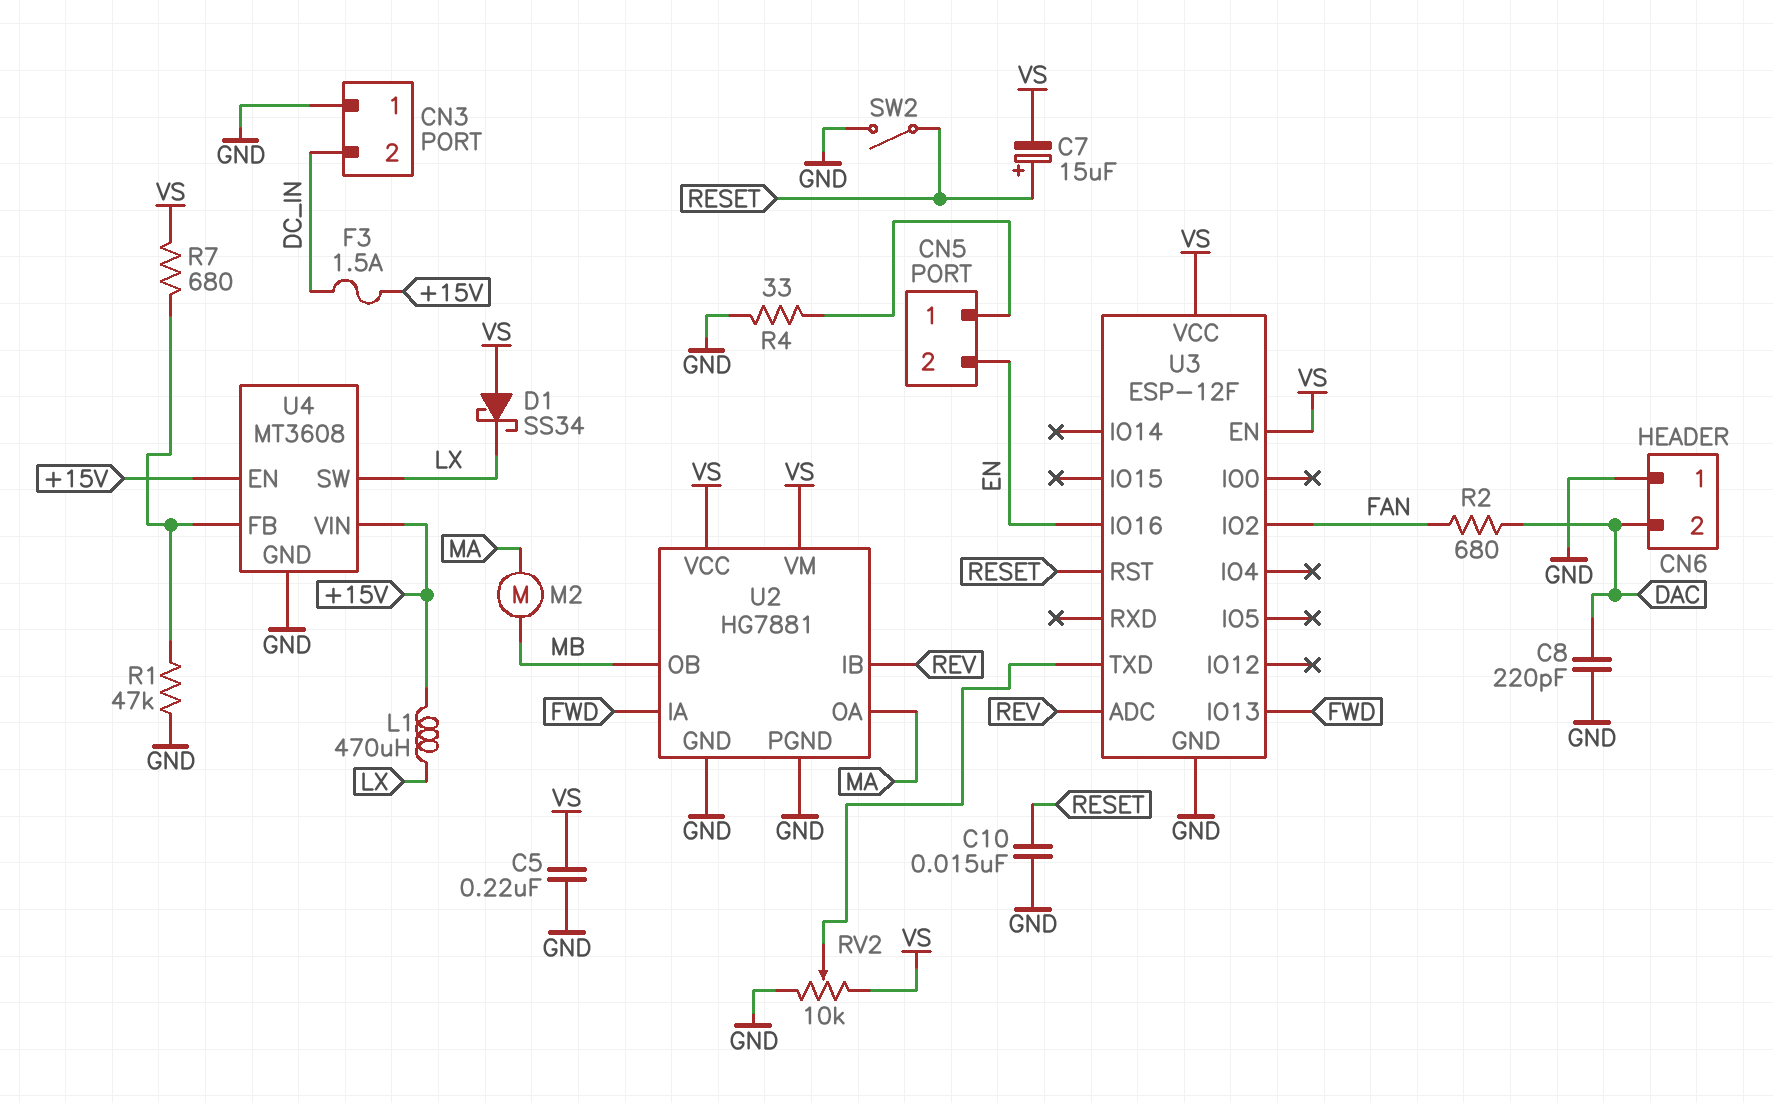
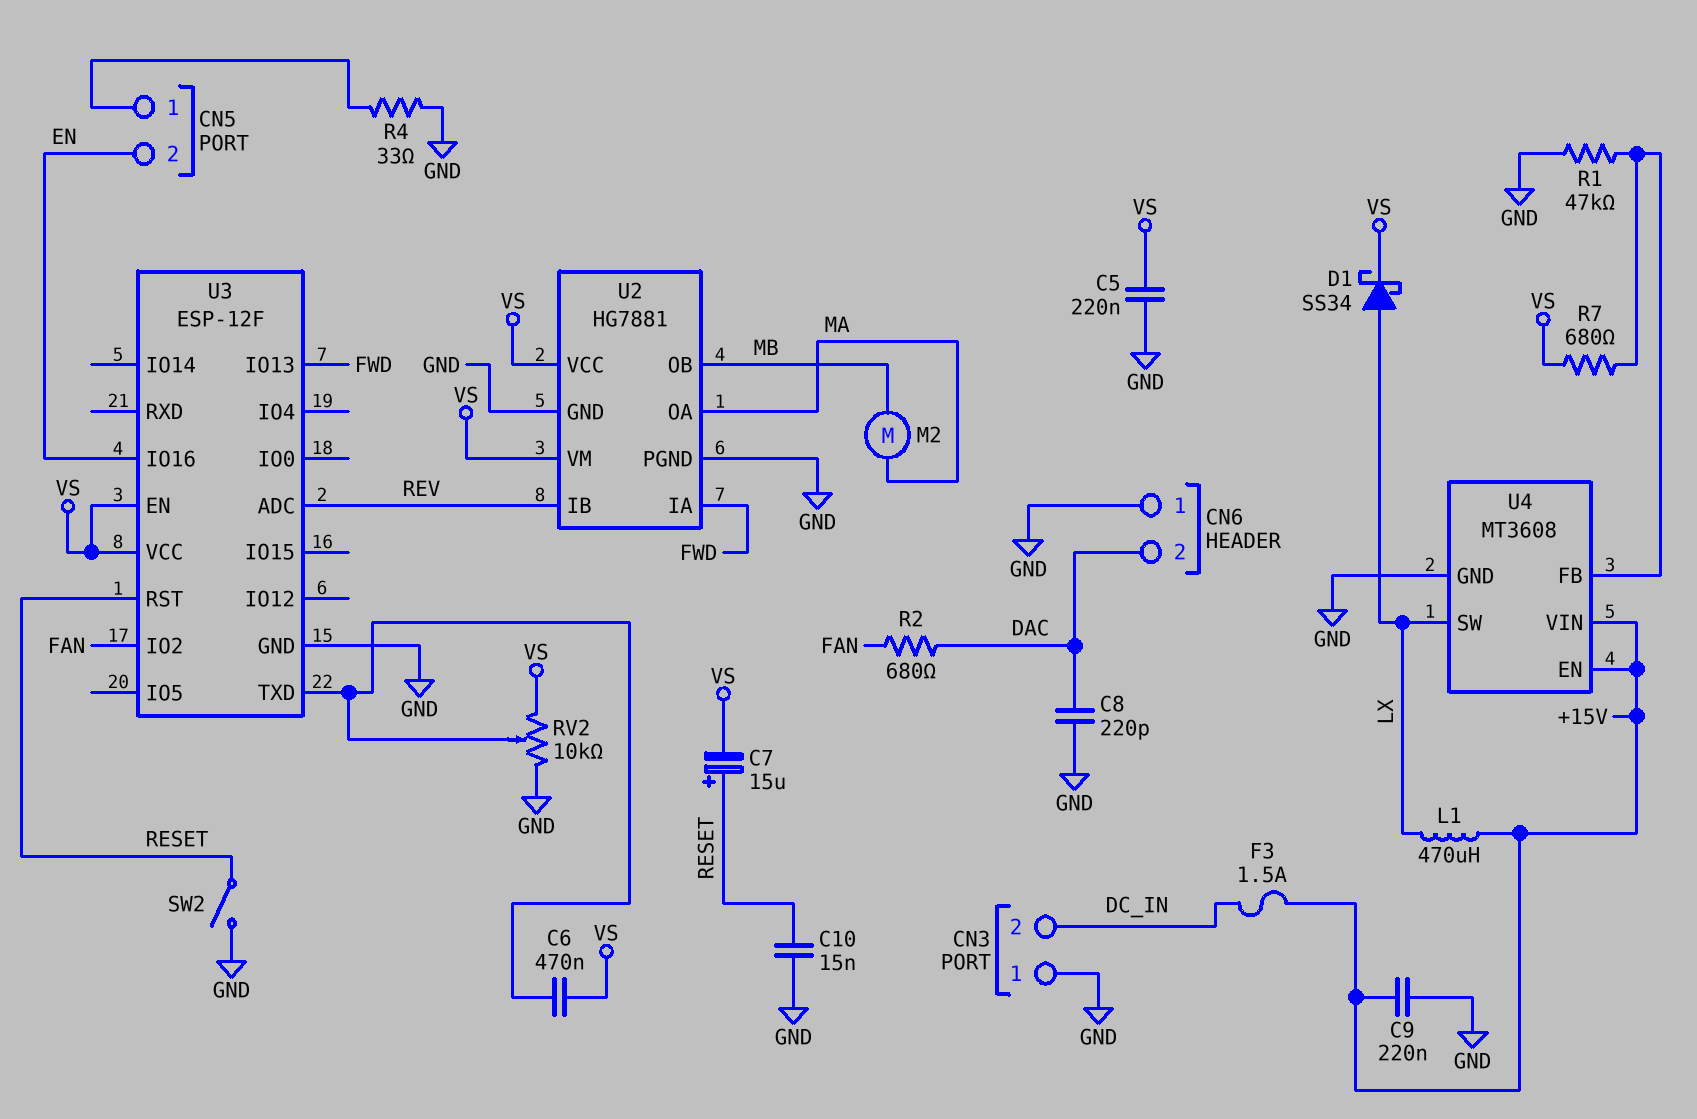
C6: none -> 470nF (U3/TXD, VS)
C9: none -> 220nF (+15V, GND)
D1: schottky SS34 (A VS, K LX) -> schottky SS34 (A LX, K VS)

